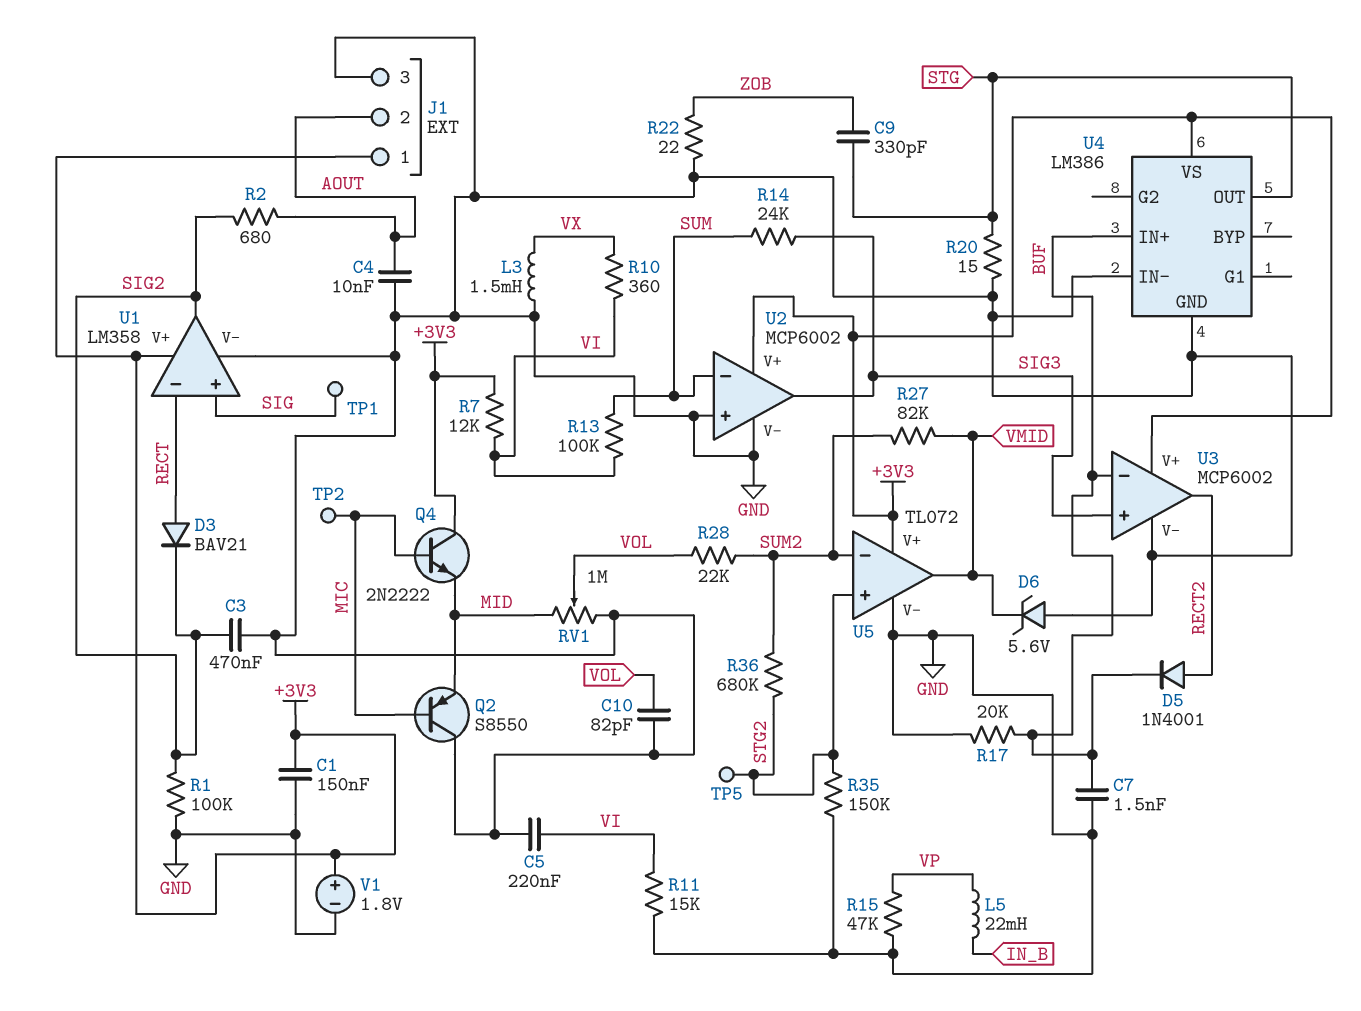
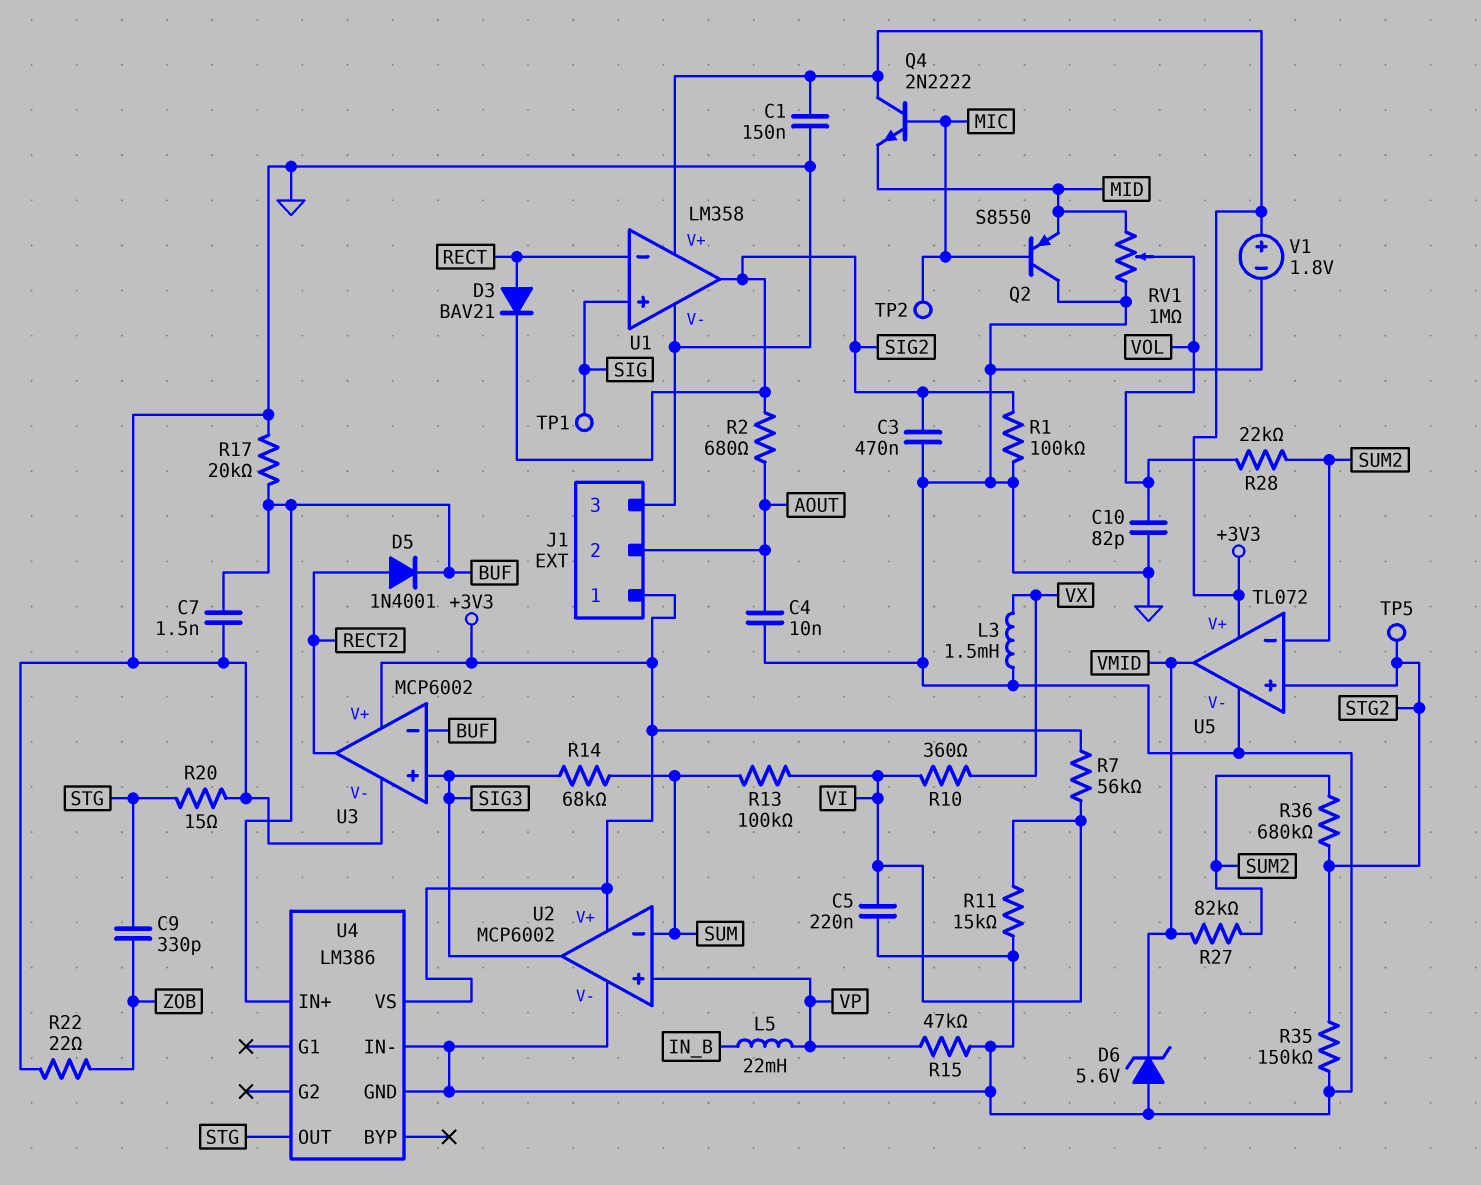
R7: 12k (+3V3, VI) -> 56k (+3V3, VI)
R14: 24k (SIG3, SUM) -> 68k (SIG3, SUM)
U2 pin in+: GND -> VP

